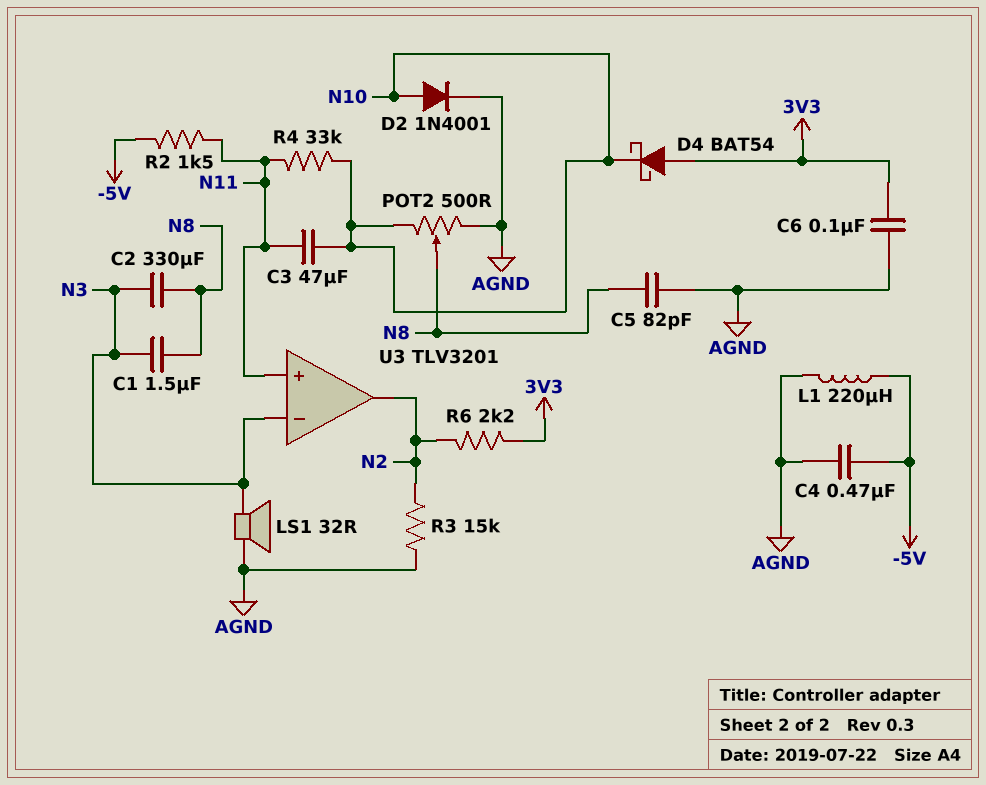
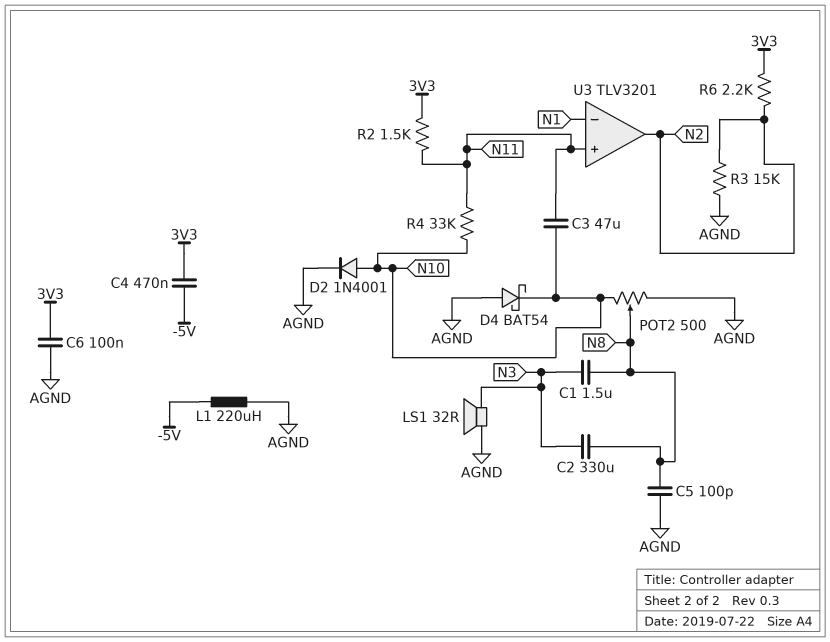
C4: 470nF (-5V, AGND) -> 470nF (-5V, 3V3)
C5: 82pF (AGND, N8) -> 100pF (AGND, N8)
D4: schottky BAT54 (A 3V3, K N10) -> schottky BAT54 (A AGND, K N10)
R2: 1.5k (-5V, N11) -> 1.5k (3V3, N11)
U3 pin in-: N3 -> N1

